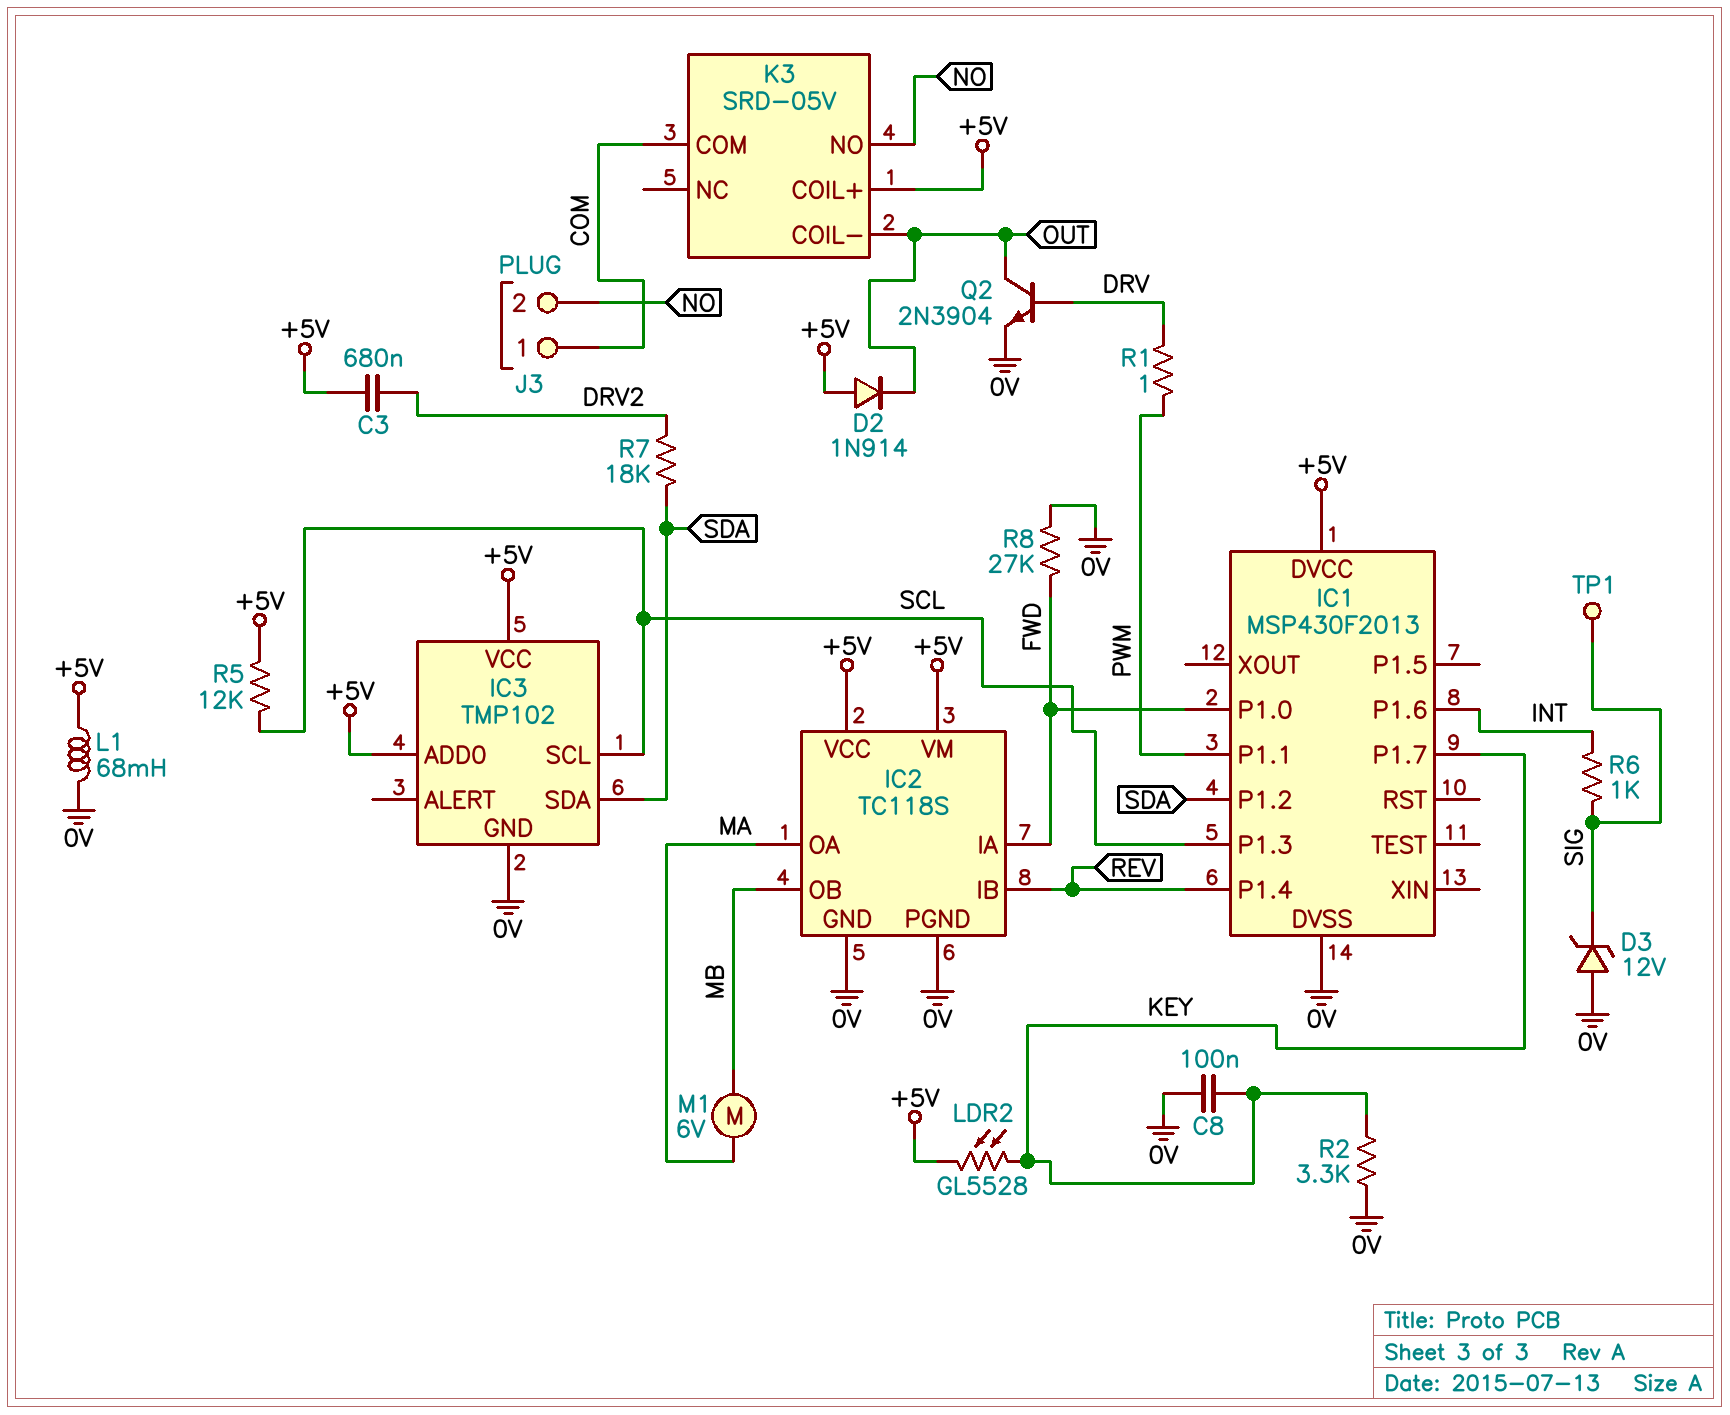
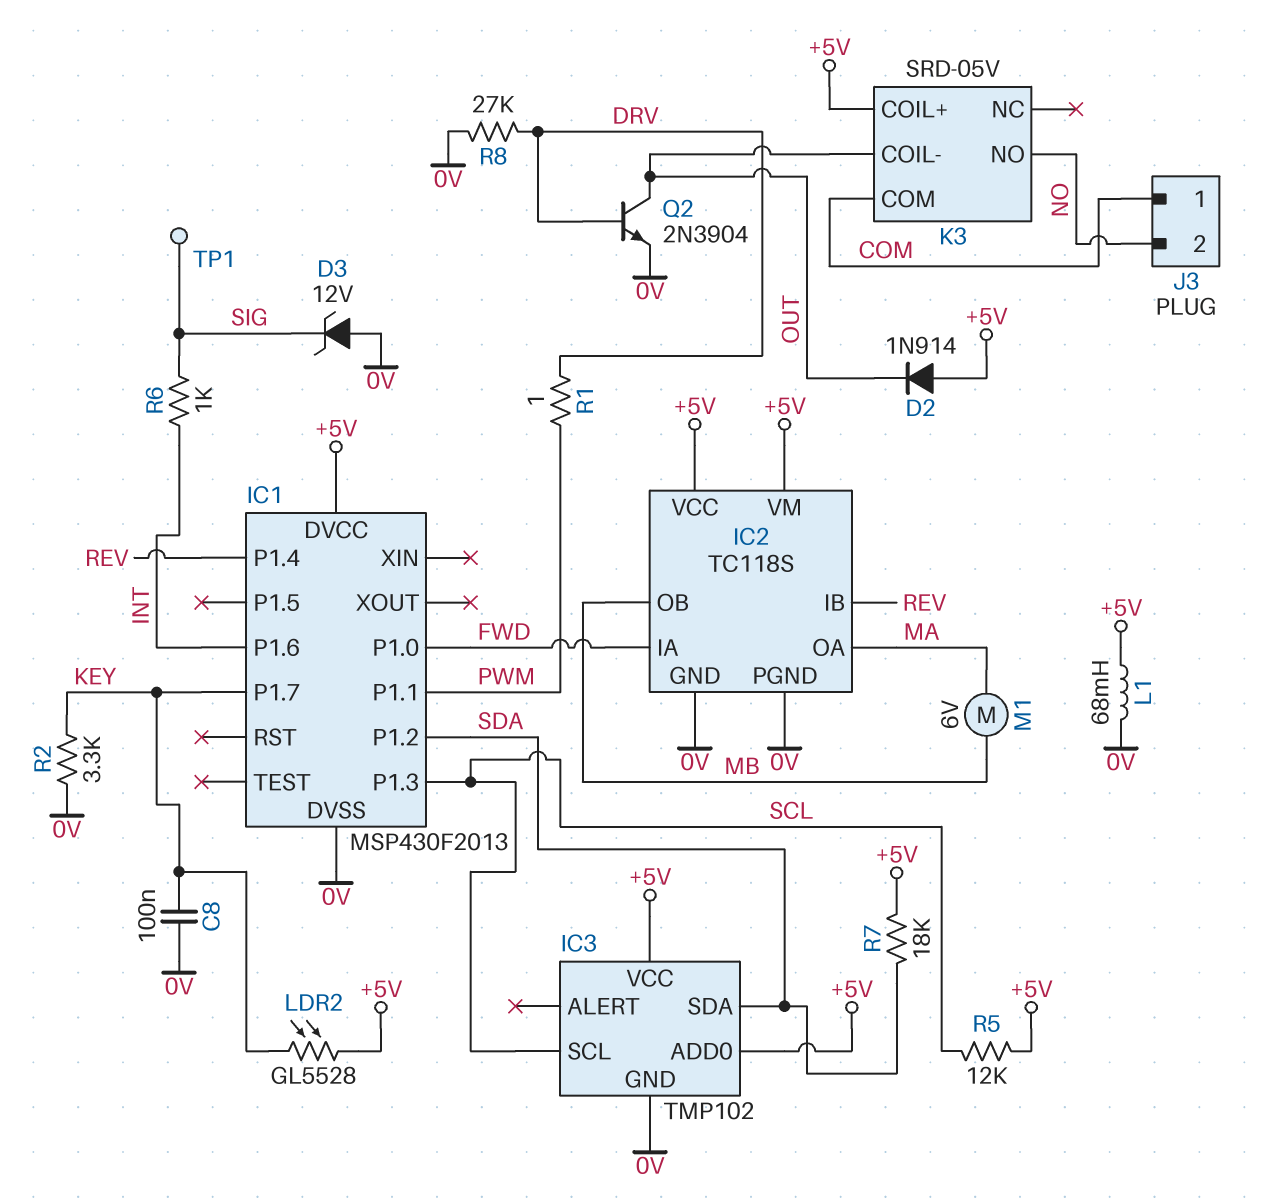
C3: 680nF (+5V, DRV2) -> none
R7: 18k (DRV2, SDA) -> 18k (+5V, SDA)
R8: 27k (0V, FWD) -> 27k (0V, DRV)

